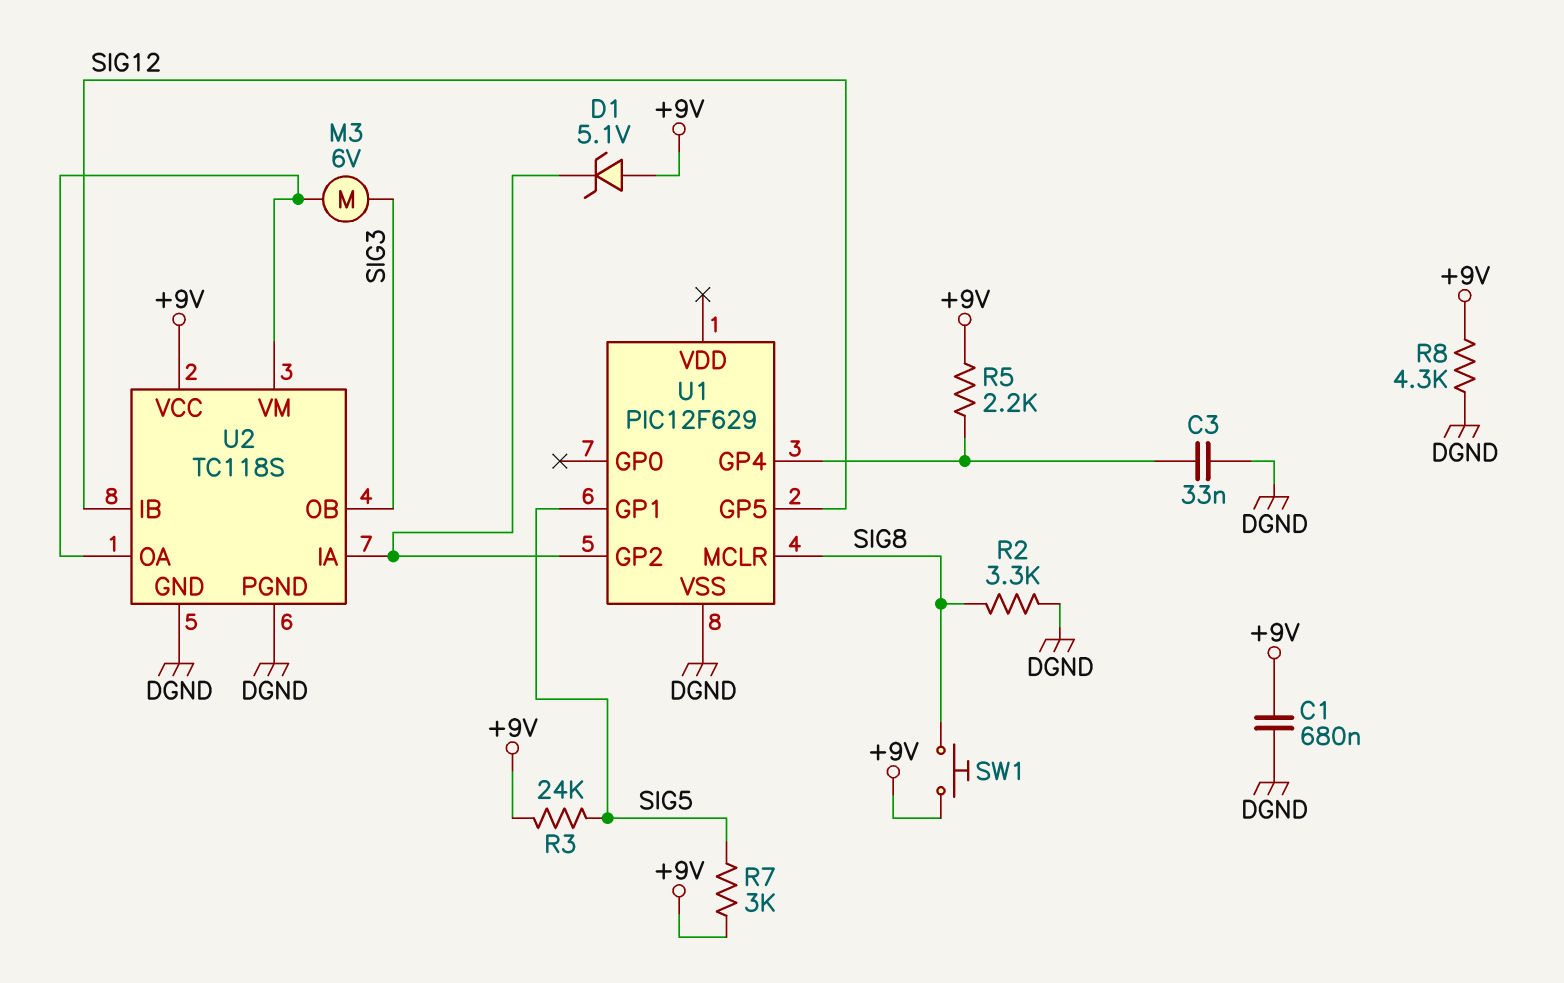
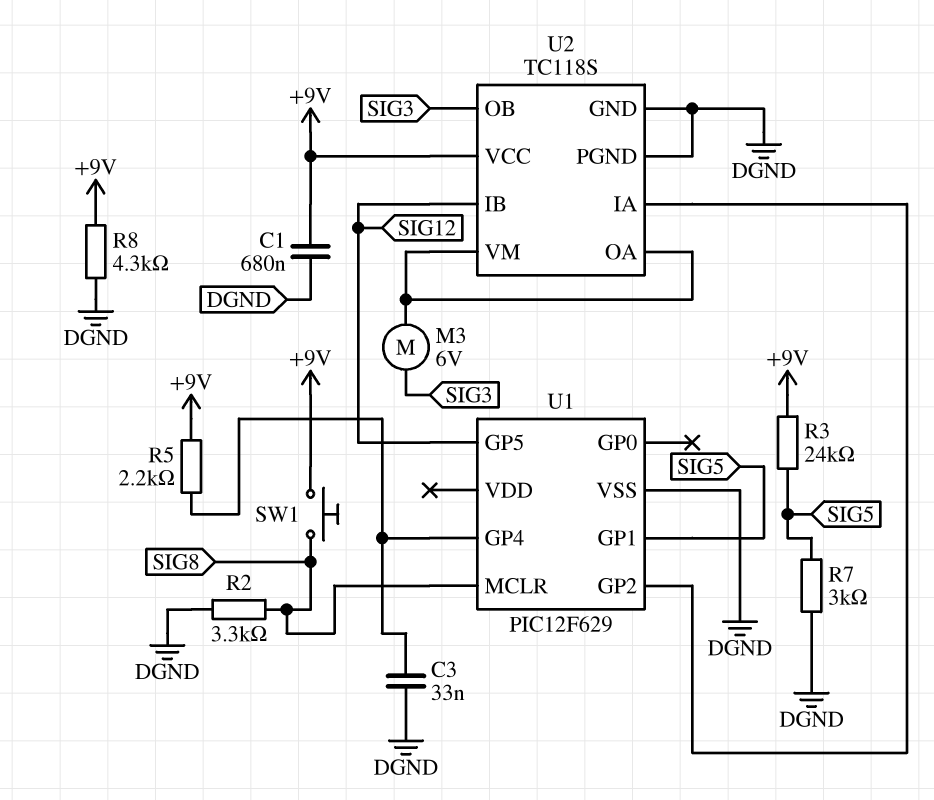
D1: zener 5.1V (A +9V, K U1/GP2) -> none
R7: 3k (+9V, SIG5) -> 3k (DGND, SIG5)

